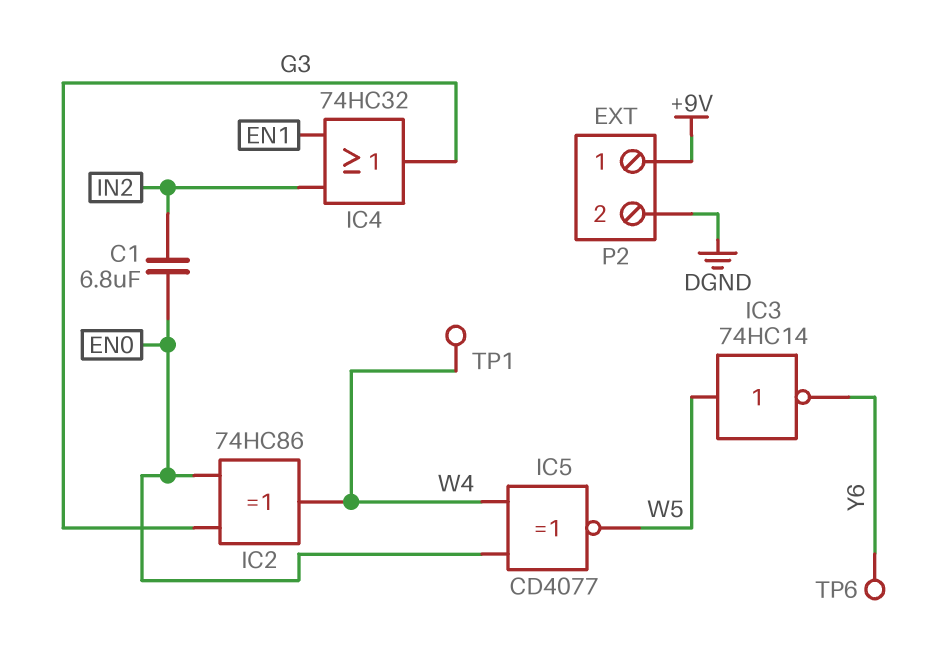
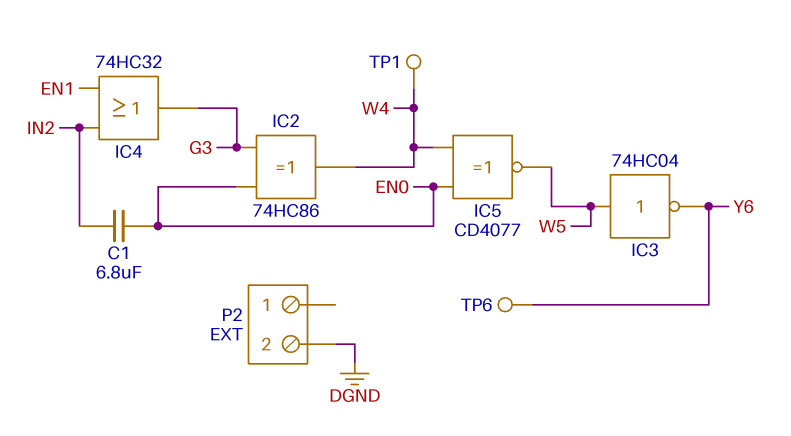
IC3: NOT 74HC14 (in W5, out Y6) -> NOT 74HC04 (in W5, out Y6)
P2 pin 1: +9V -> none

